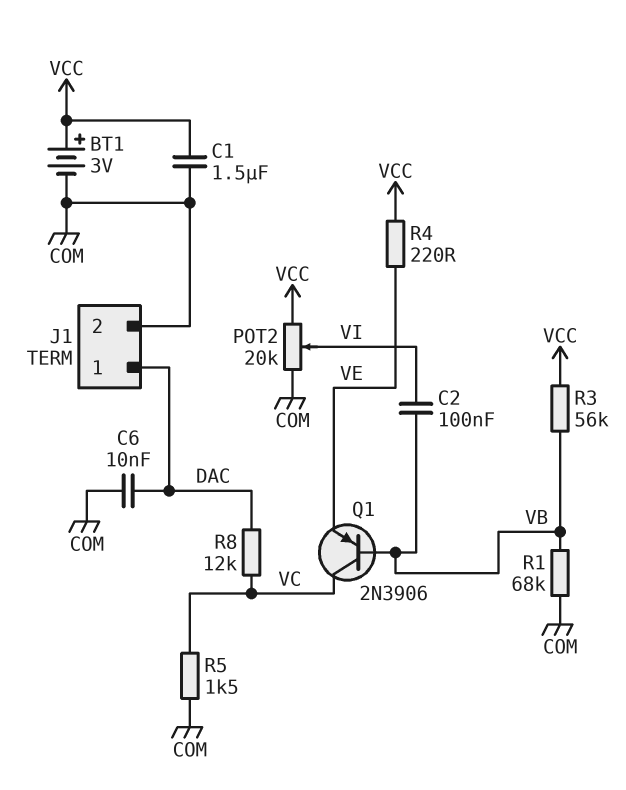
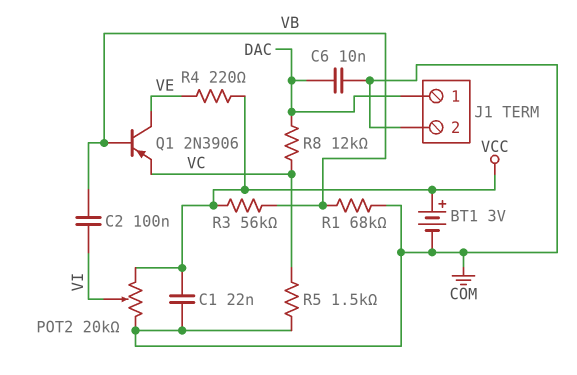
C1: 1.5uF (COM, VCC) -> 22nF (COM, VCC)
Q1: PNP 2N3906 (B VB, C VC, E VE) -> PNP 2N3906 (B VB, C VE, E VC)

